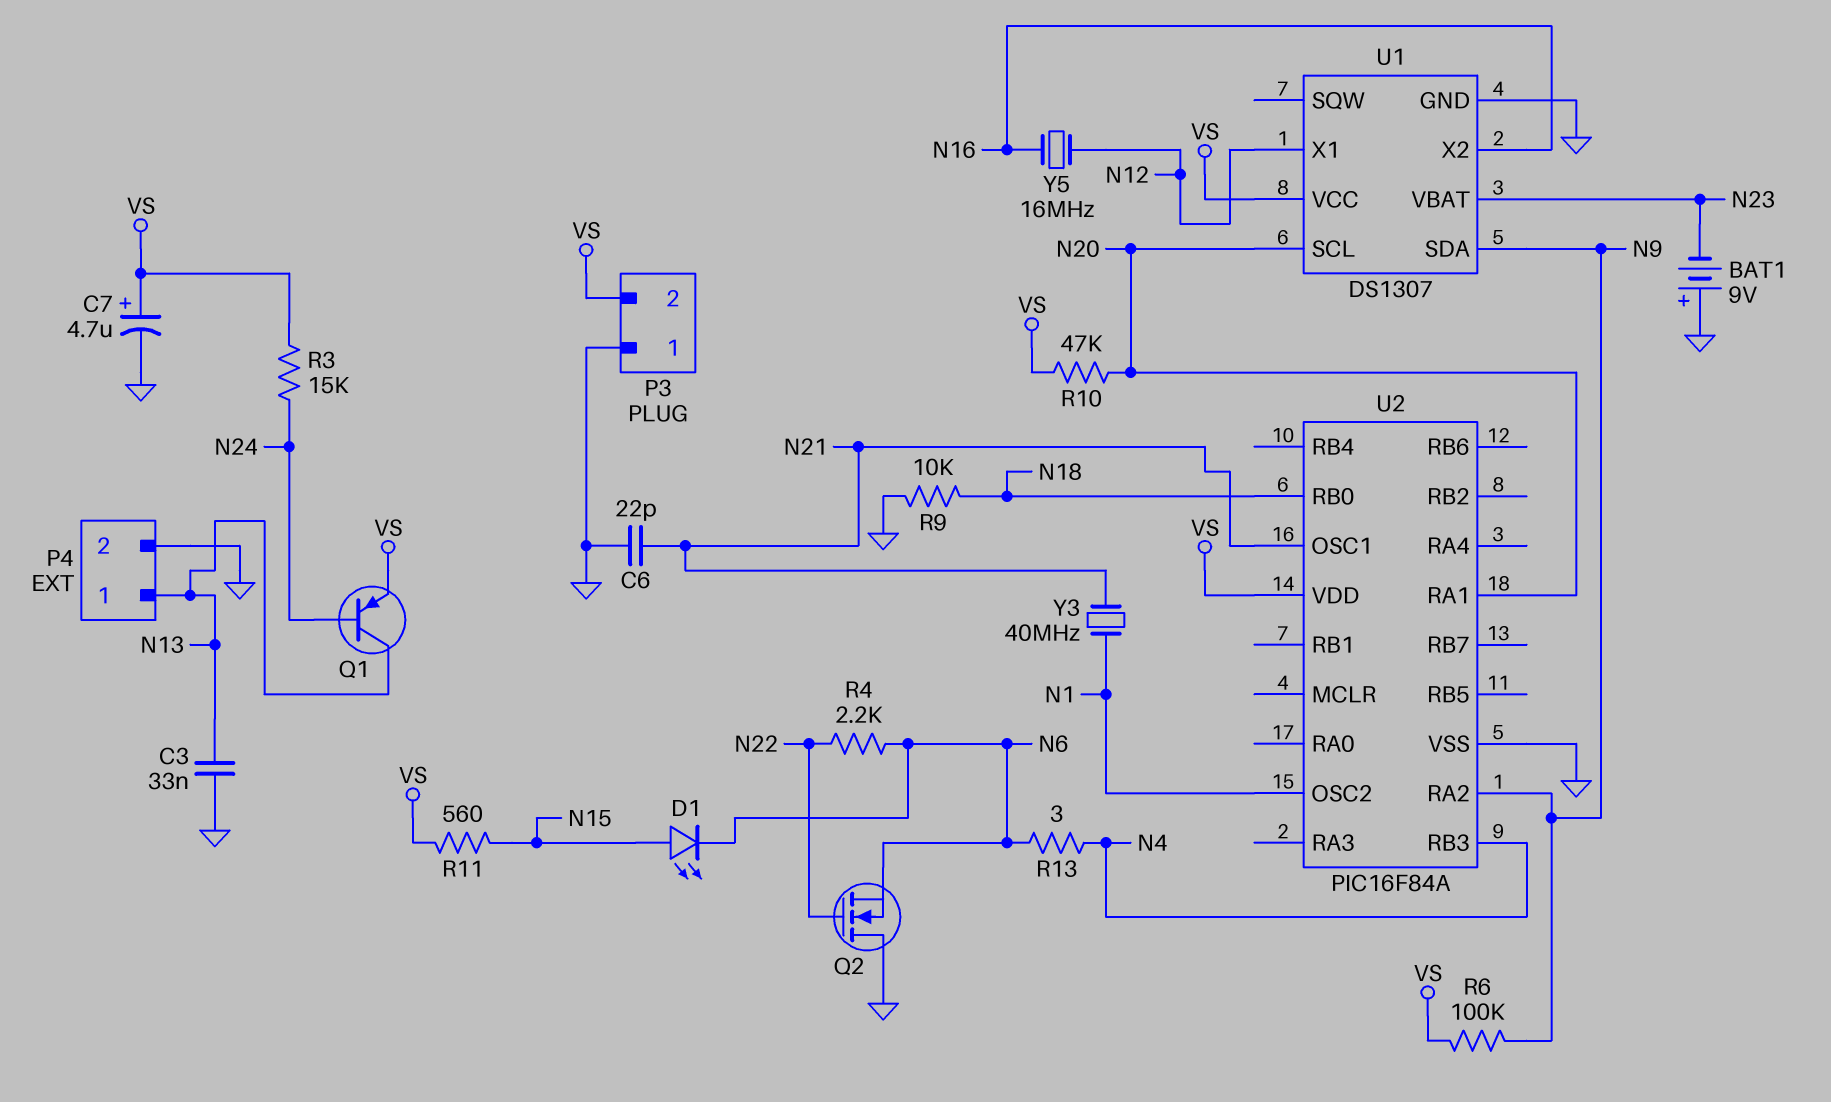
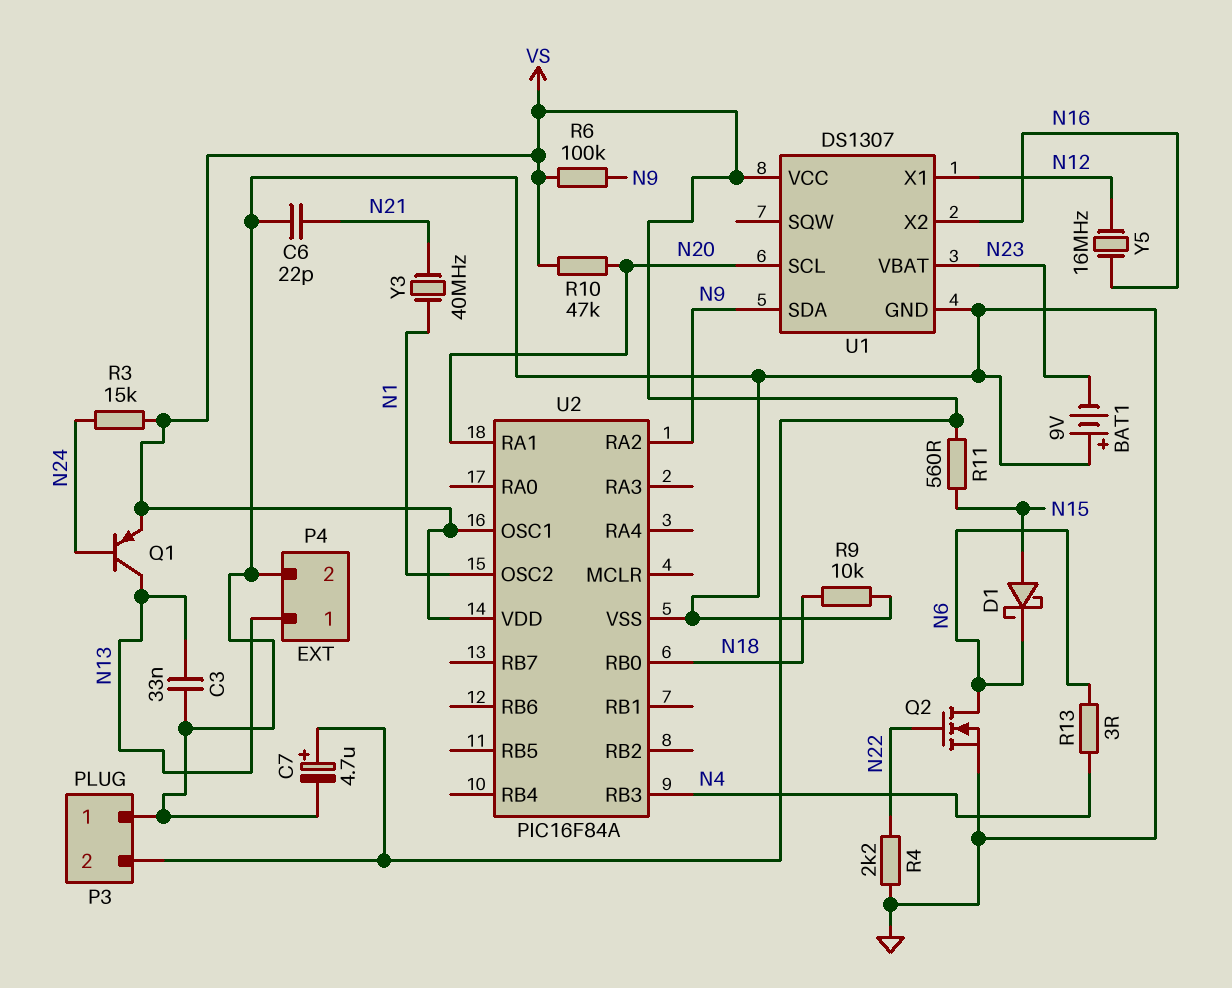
D1: LED (A N15, K N6) -> schottky (A N15, K N6)
Q2: NMOS (G N22, D GND, S N6) -> NMOS (G N22, D N6, S GND)
R4: 2.2k (N6, N22) -> 2.2k (GND, N22)
U2 pin OSC1: N21 -> VS

